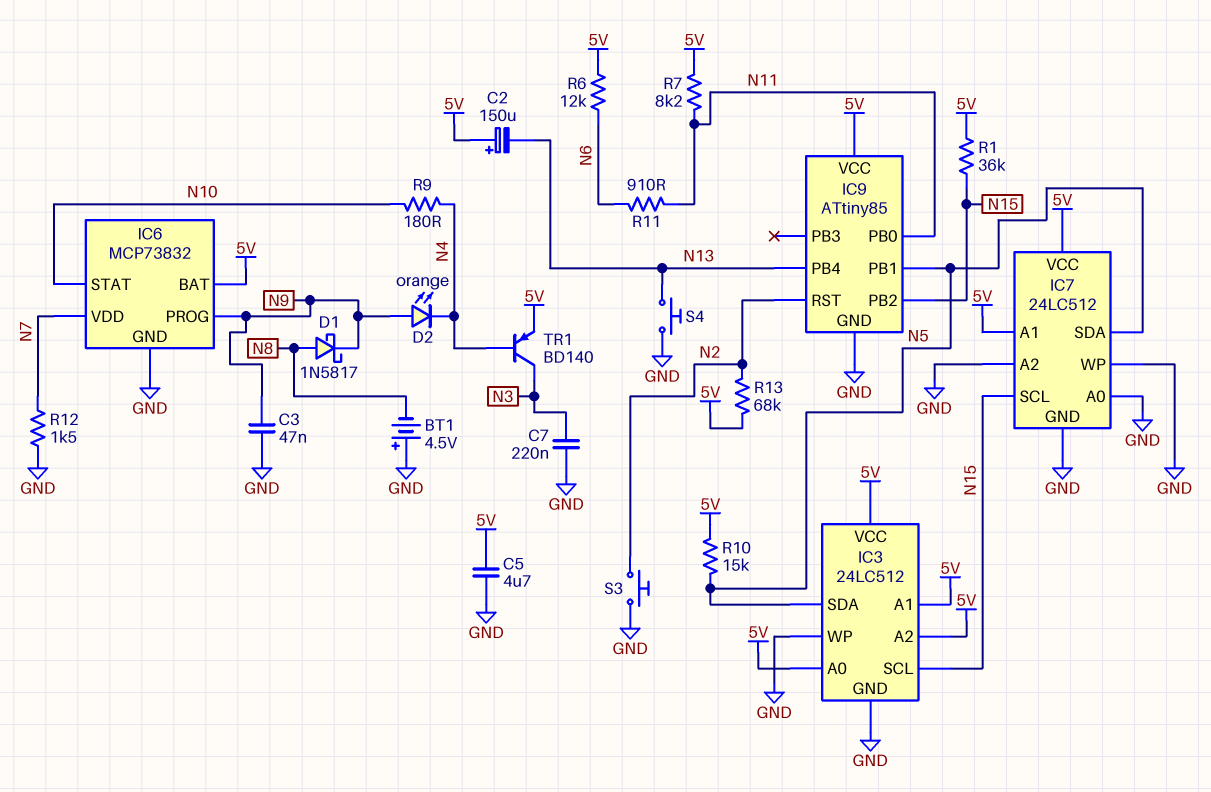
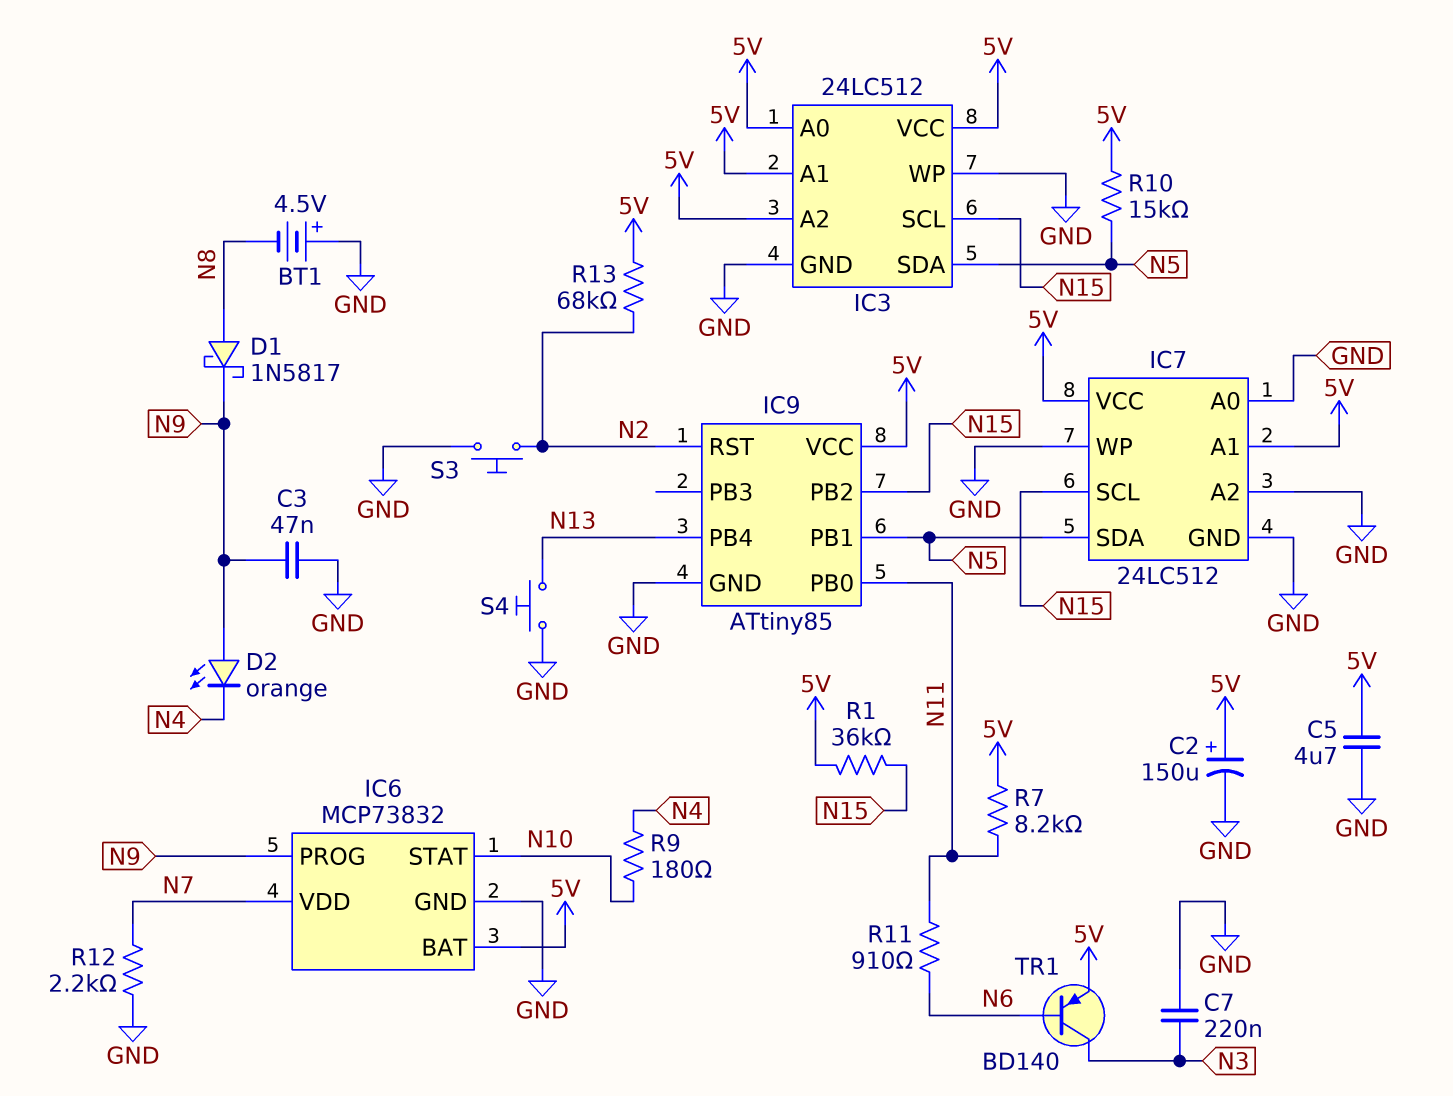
C2: 150uF (plus 5V, minus N13) -> 150uF (plus 5V, minus GND)
R6: 12k (5V, N6) -> none
R12: 1.5k (GND, N7) -> 2.2k (GND, N7)
TR1: PNP BD140 (B N4, C N3, E 5V) -> PNP BD140 (B N6, C N3, E 5V)

